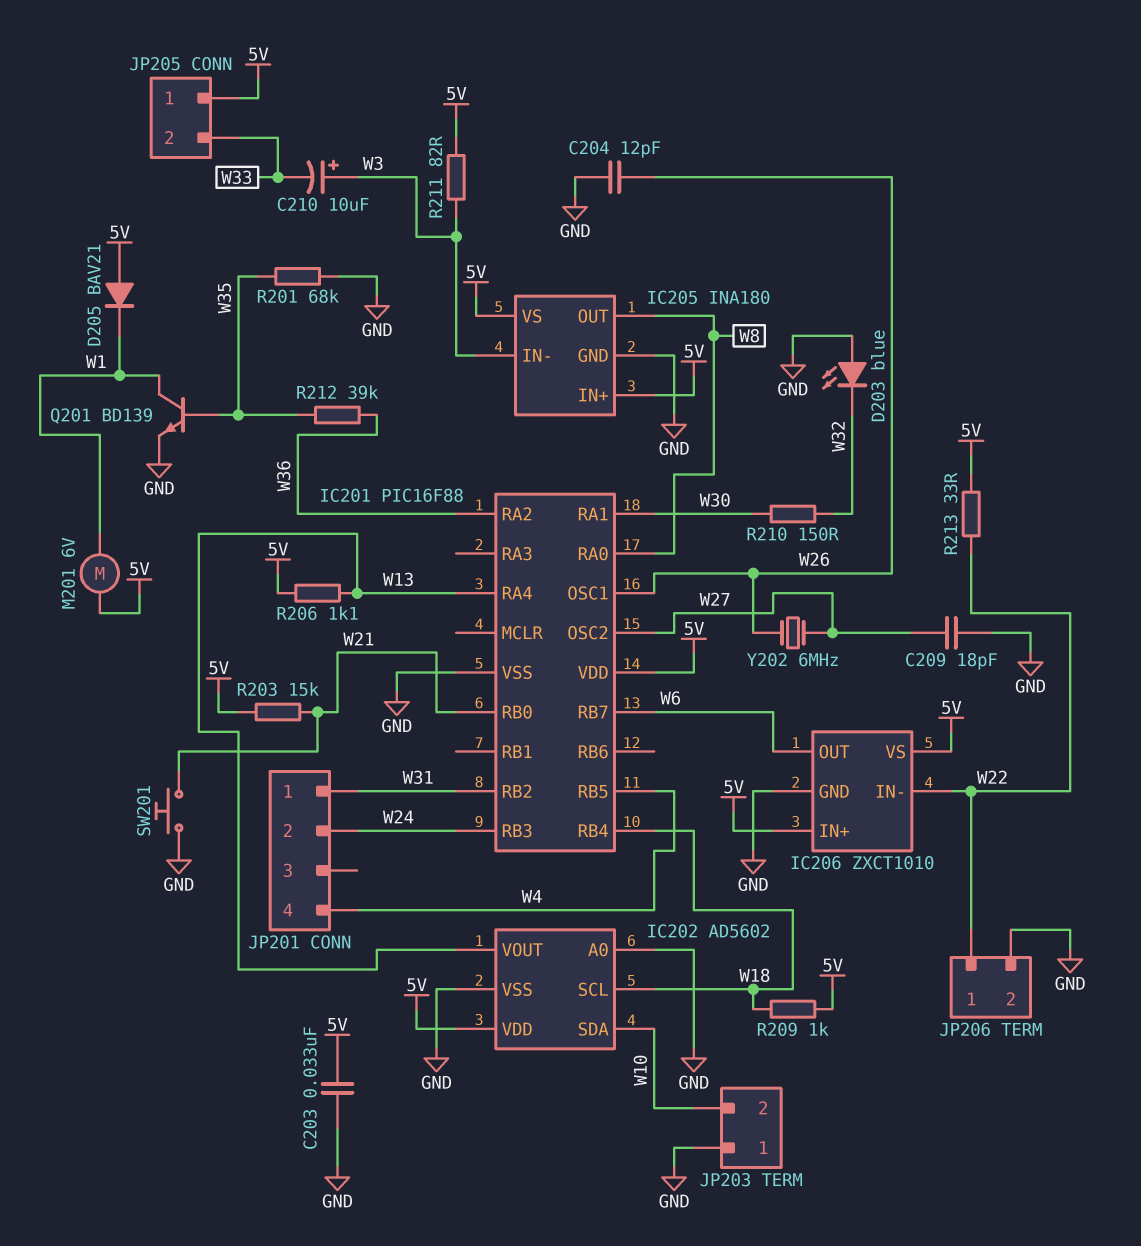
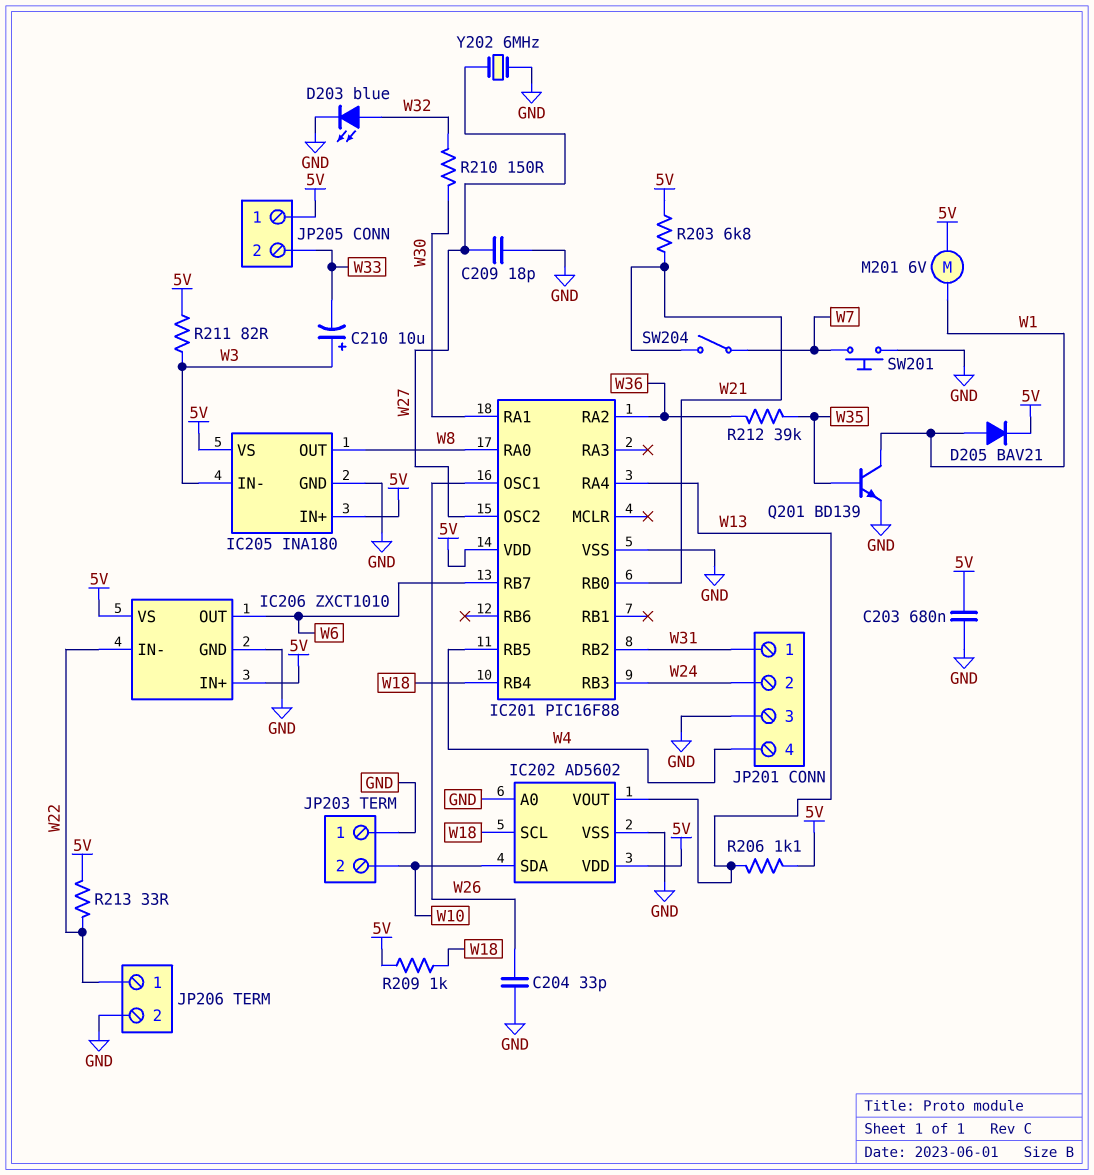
C203: 33nF (5V, GND) -> 680nF (5V, GND)
C204: 12pF (GND, W26) -> 33pF (GND, W26)
D203: LED blue (A GND, K W32) -> LED blue (A W32, K GND)
D205: diode BAV21 (A 5V, K W1) -> diode BAV21 (A W1, K 5V)
JP201 pin 3: none -> GND
R201: 68k (GND, W35) -> none
R203: 15k (5V, W21) -> 6.8k (5V, W21)
SW201: button (GND, W21) -> button (GND, W7)
SW204: none -> switch (W7, W21)
Y202: 6MHz (W26, W27) -> 6MHz (GND, W27)

